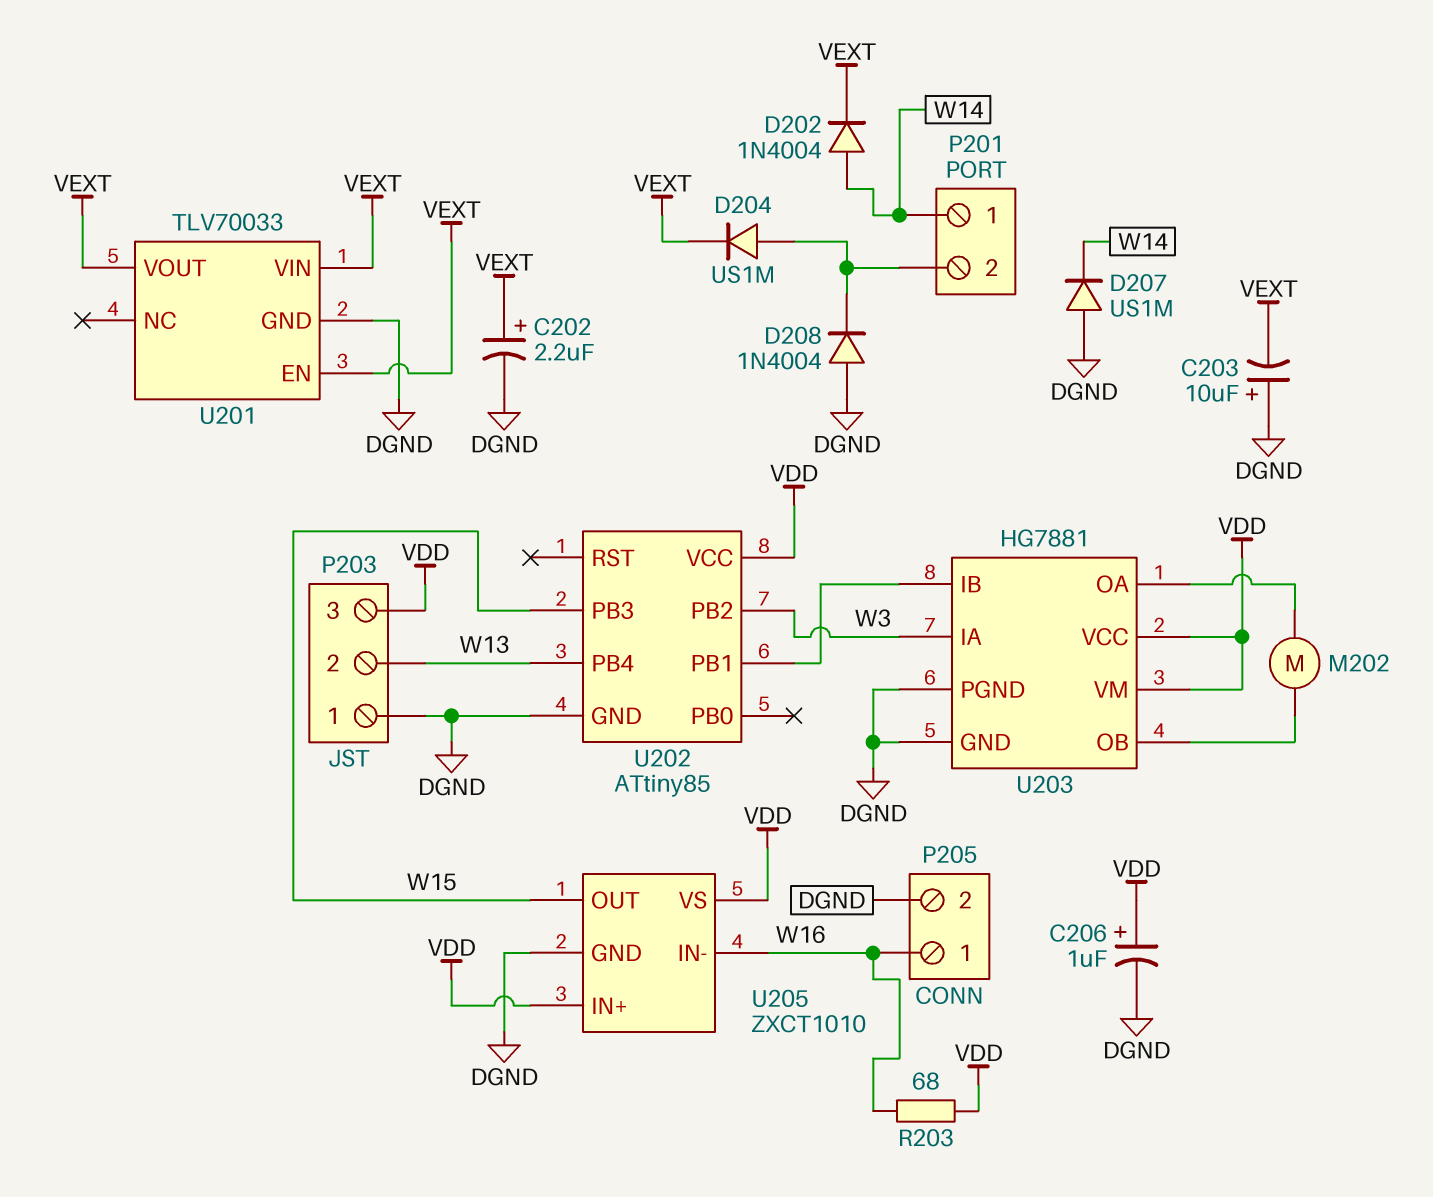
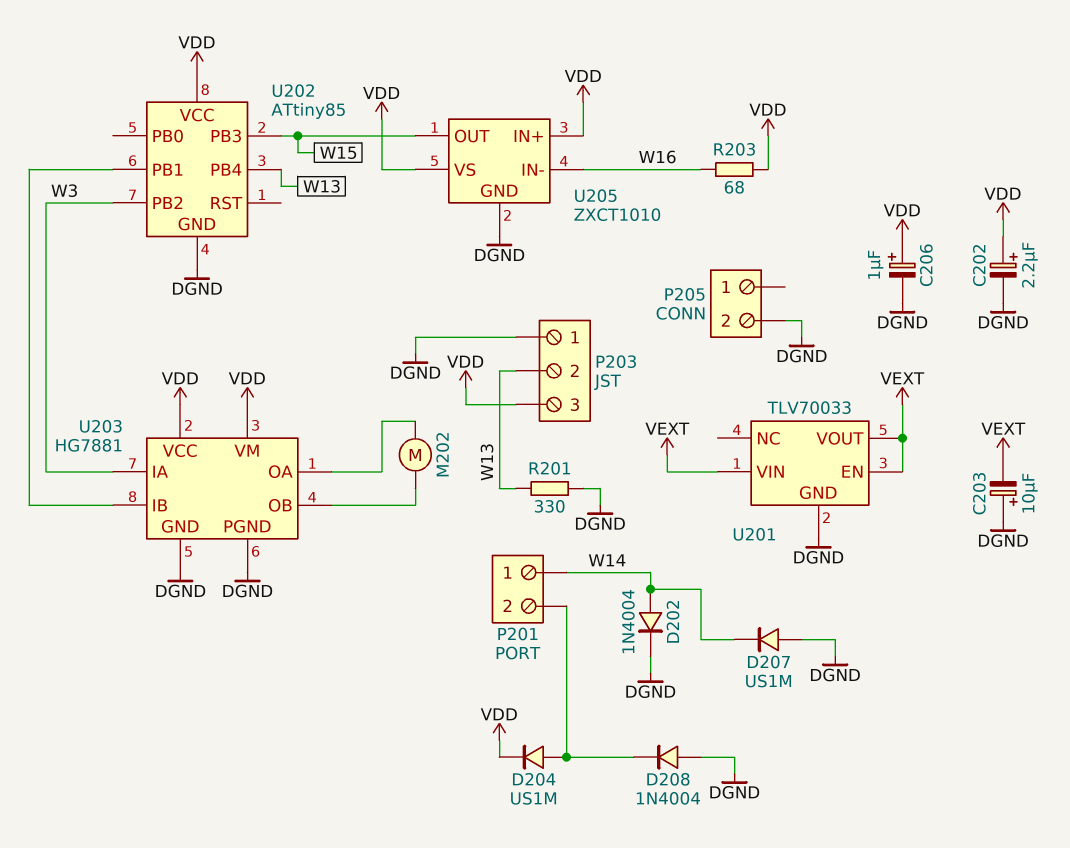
C202: 2.2uF (plus VEXT, minus DGND) -> 2.2uF (plus VDD, minus DGND)
D202: diode 1N4004 (A W14, K VEXT) -> diode 1N4004 (A W14, K DGND)
D204: diode US1M (A P201/2, K VEXT) -> diode US1M (A P201/2, K VDD)
P205 pin 1: W16 -> none
R201: none -> 330 (DGND, W13)

